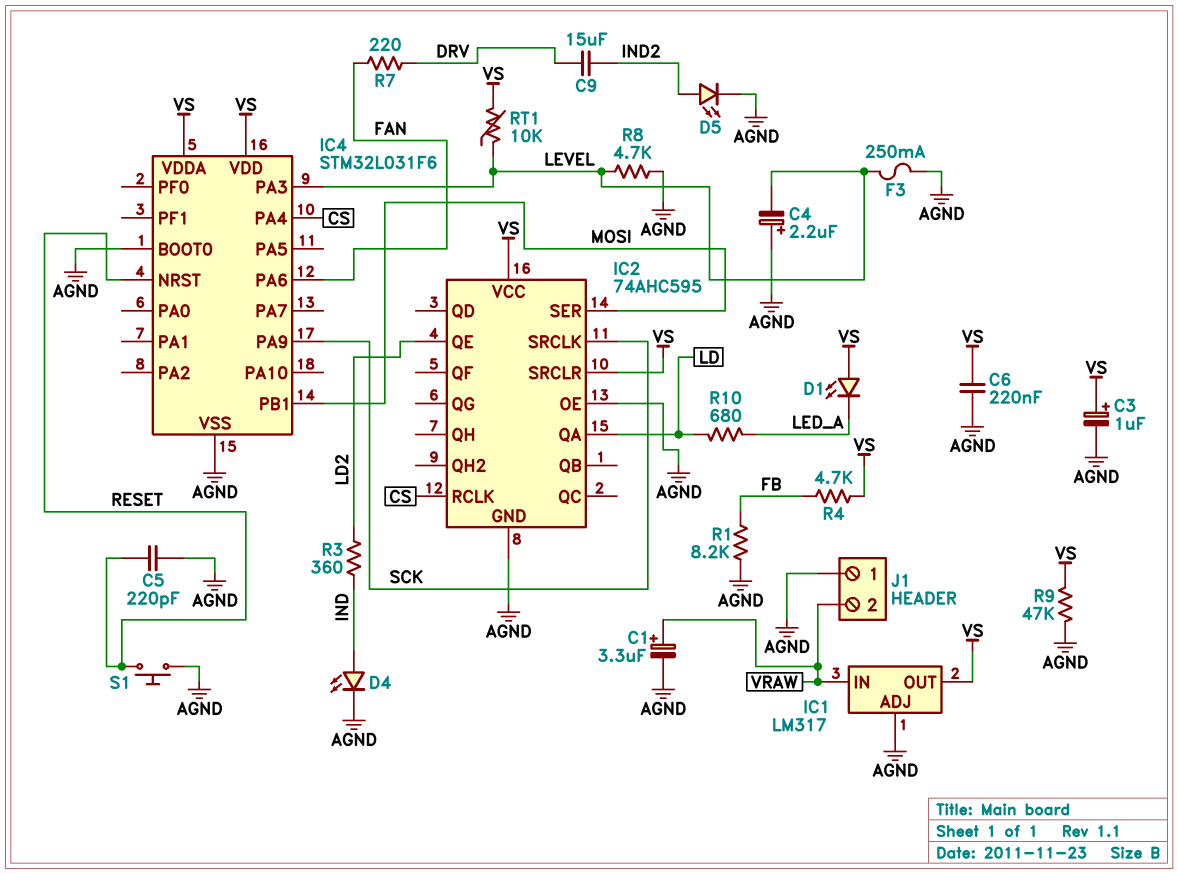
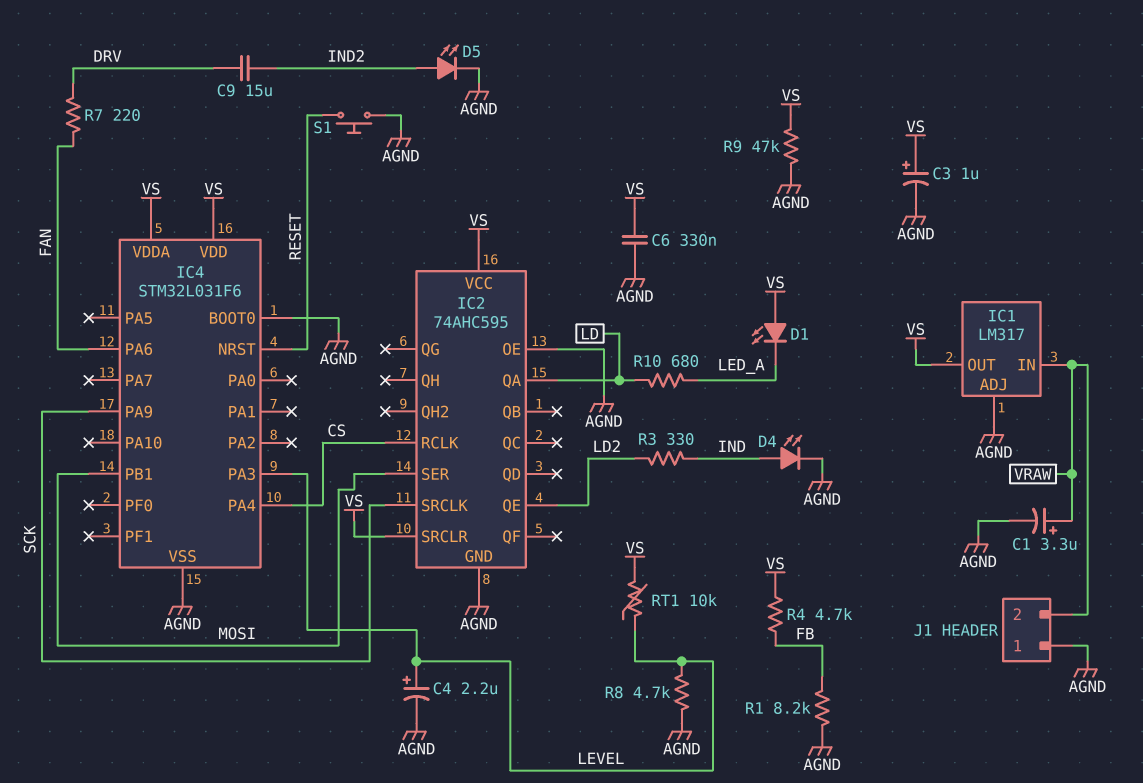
C4: 2.2uF (plus AGND, minus LEVEL) -> 2.2uF (plus LEVEL, minus AGND)
C5: 220pF (AGND, RESET) -> none
C6: 220nF (AGND, VS) -> 330nF (AGND, VS)
F3: 250mA (AGND, LEVEL) -> none
R3: 360 (IND, LD2) -> 330 (IND, LD2)

